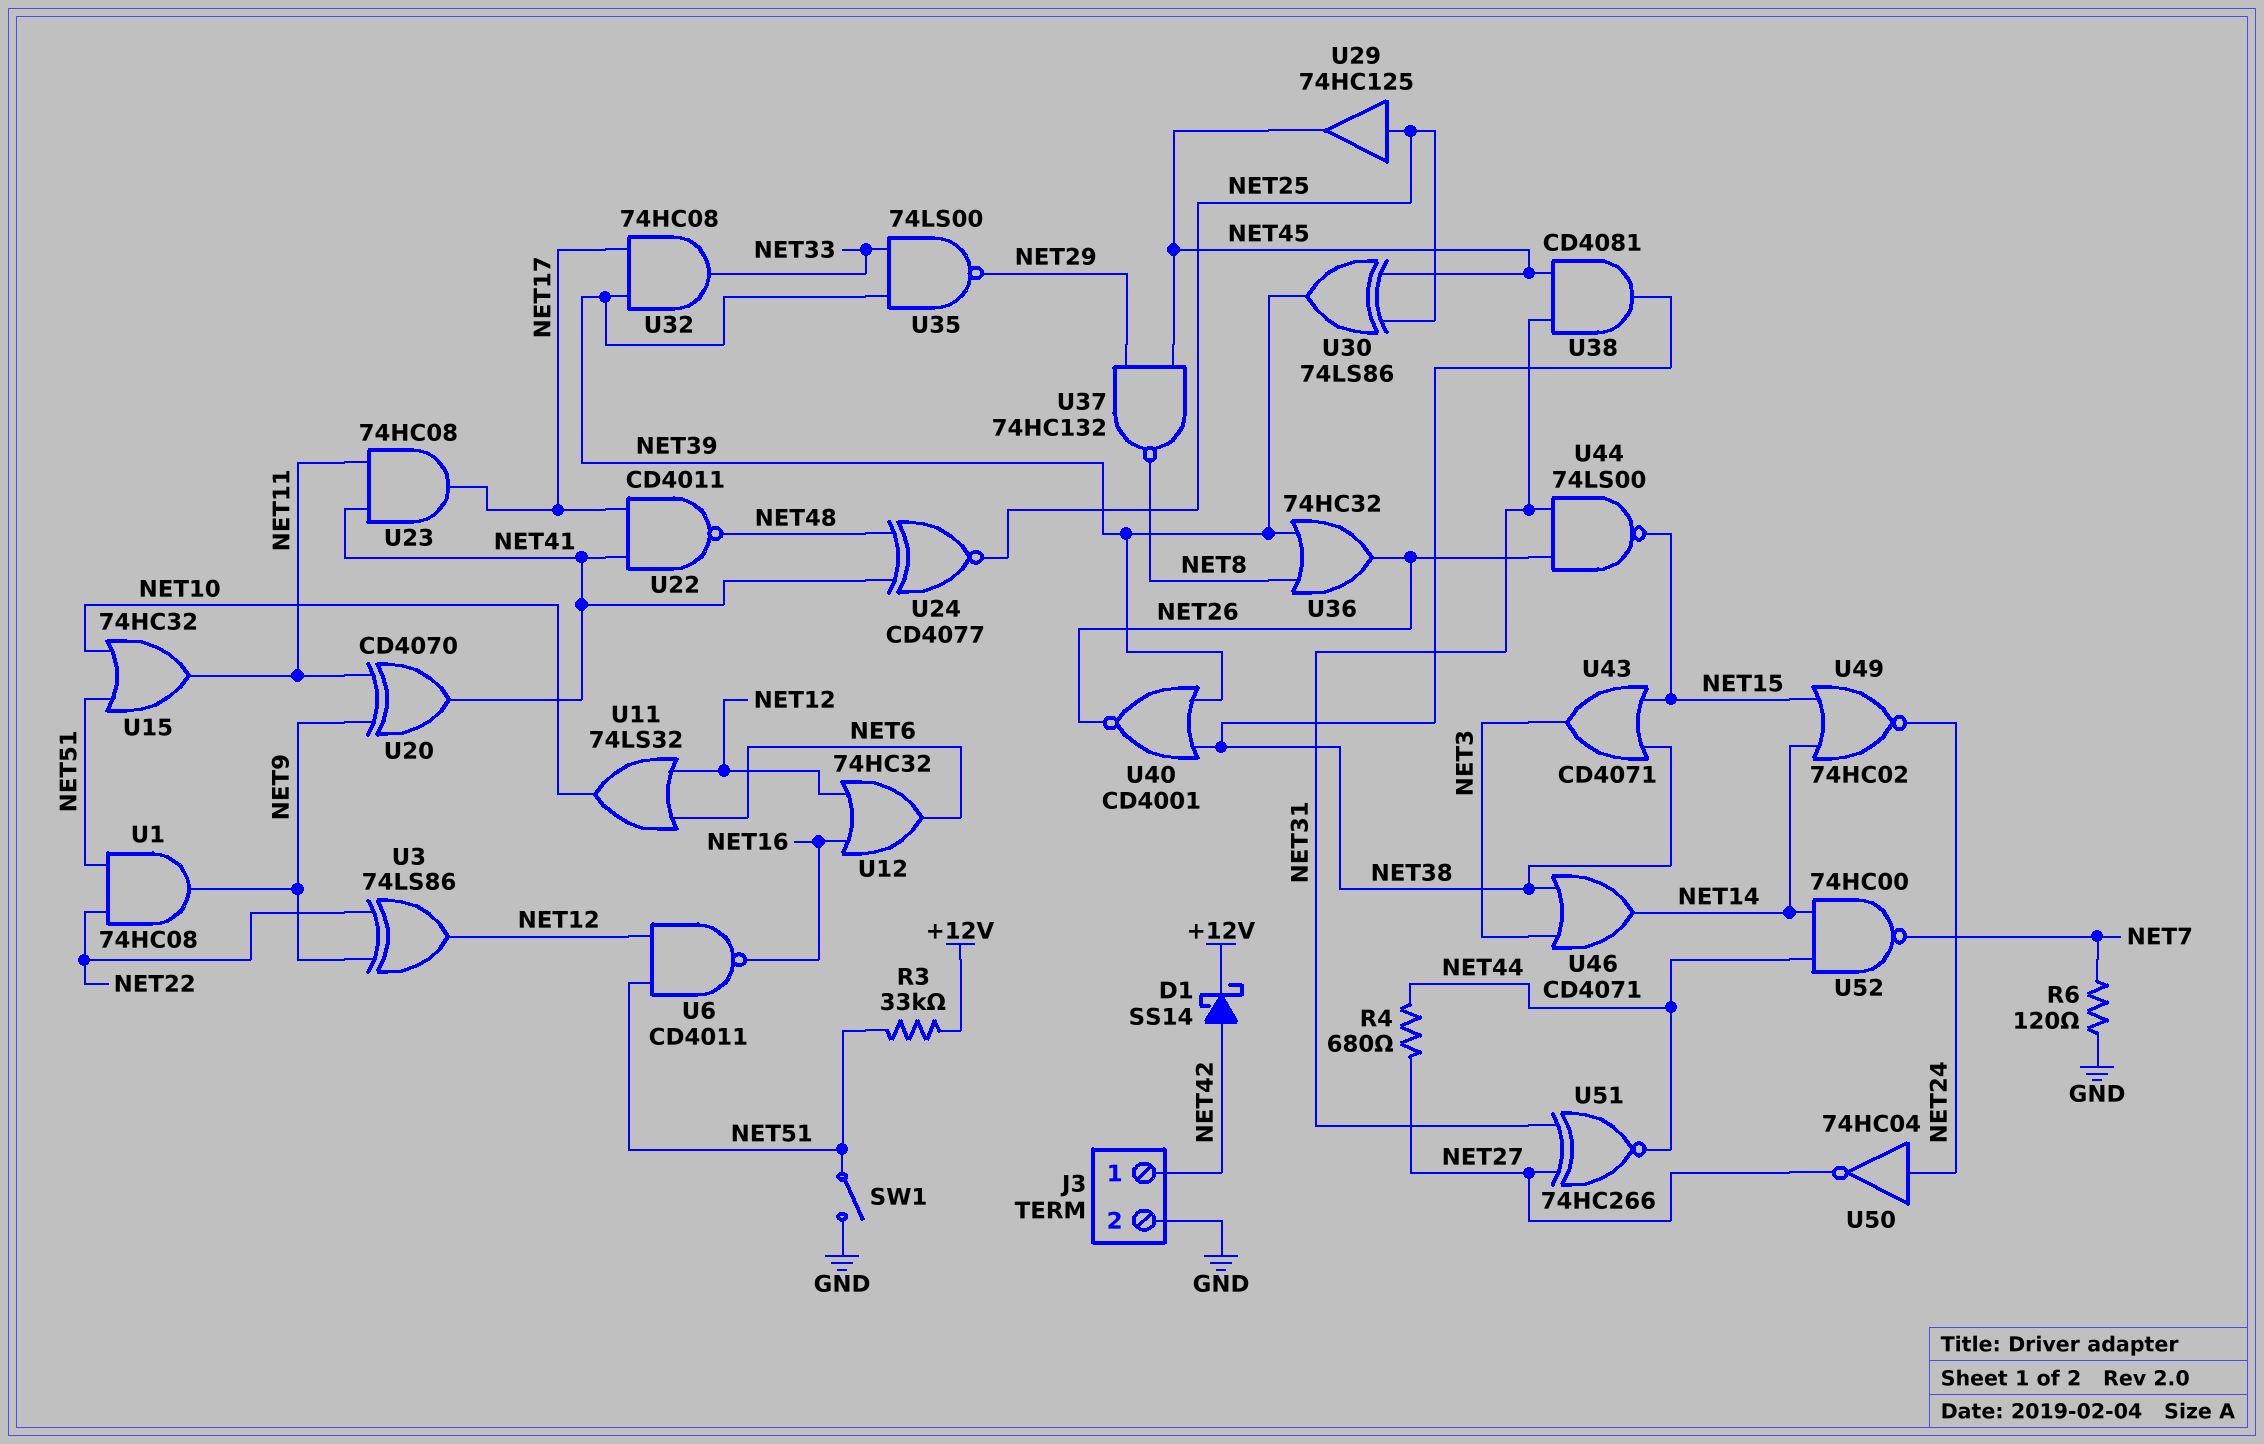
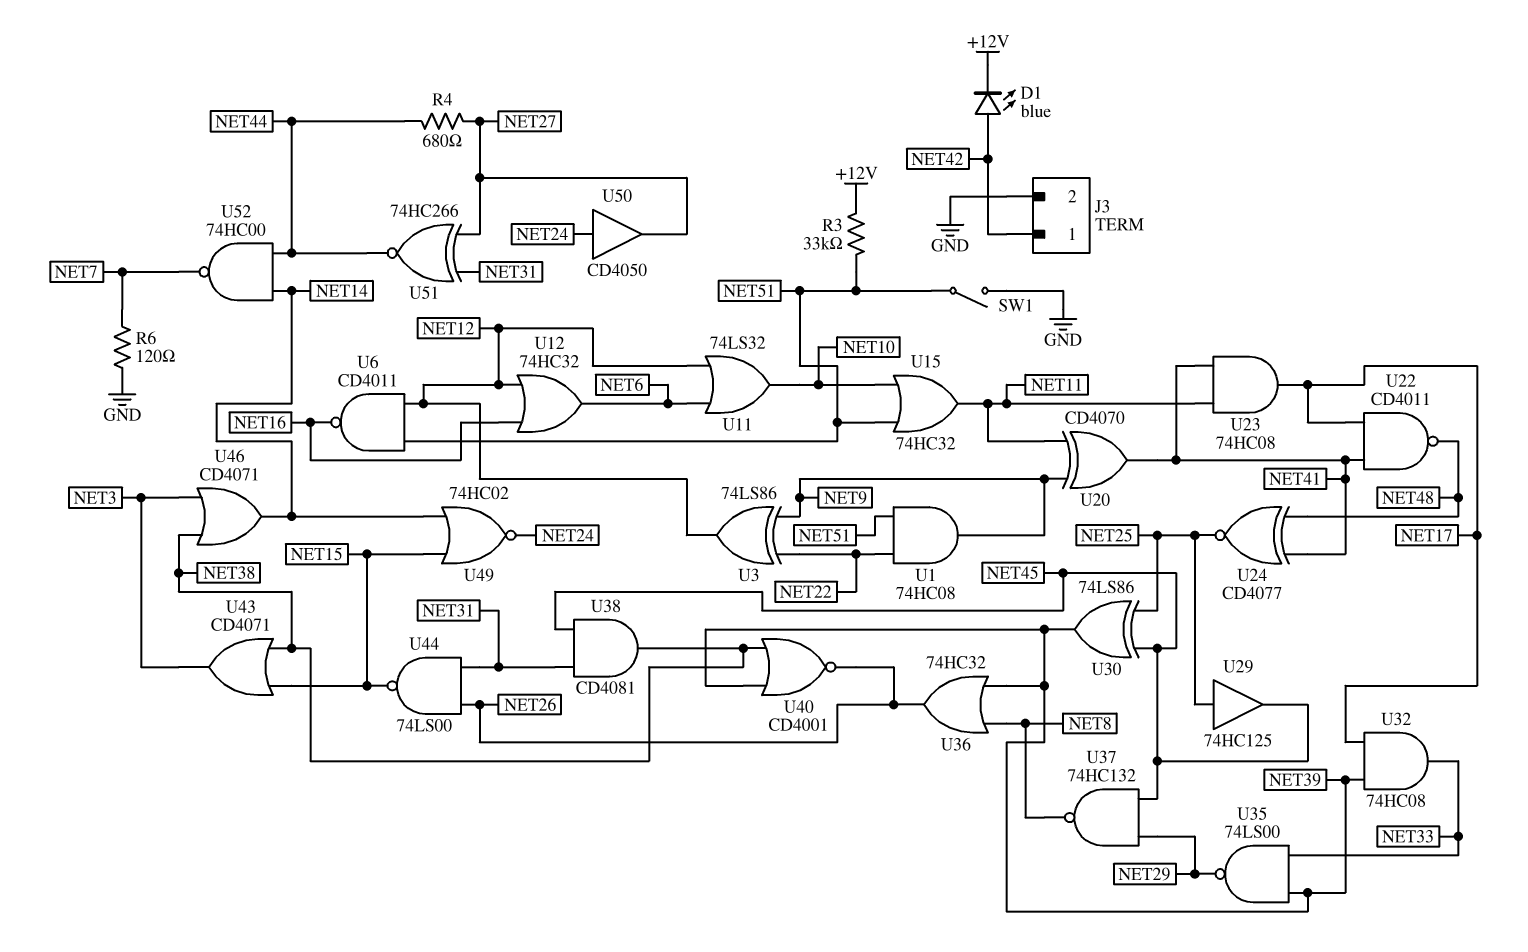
D1: schottky SS14 (A NET42, K +12V) -> LED blue (A NET42, K +12V)
U50: NOT 74HC04 (in NET24, out NET27) -> buffer CD4050 (in NET24, out NET27)

